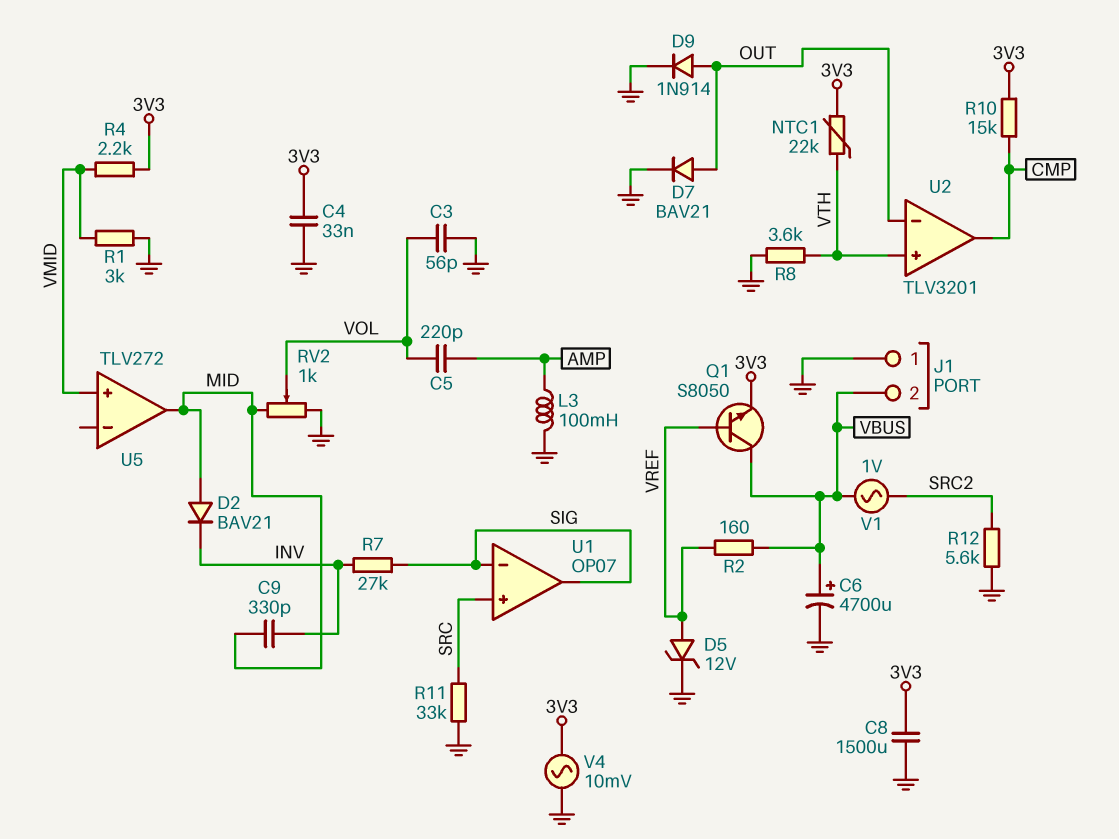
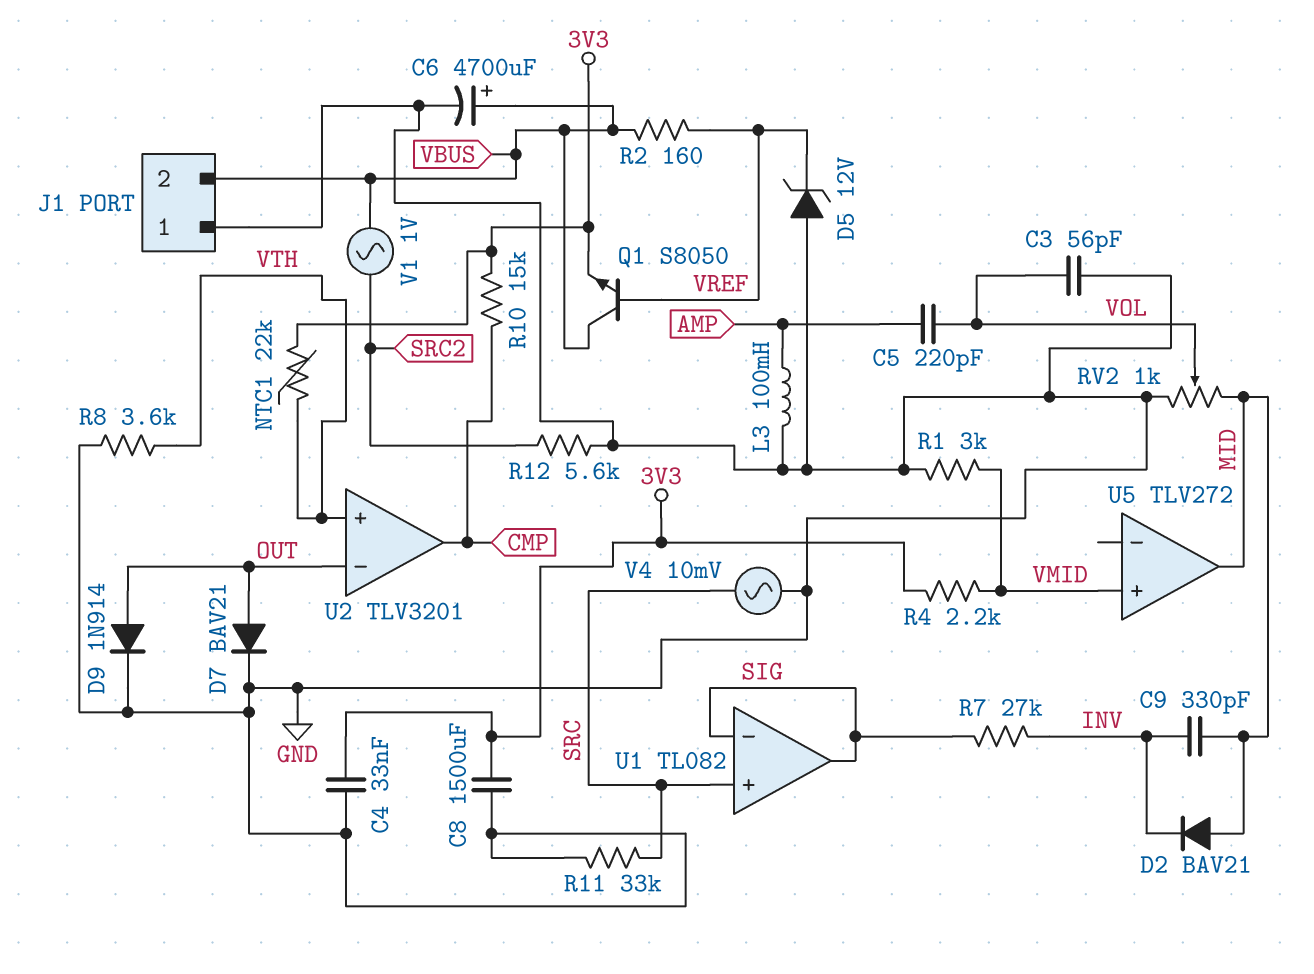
D5: zener 12V (A VREF, K GND) -> zener 12V (A GND, K VREF)
U1: OP07 -> TL082
V4: AC 10mV (3V3, GND) -> AC 10mV (GND, SRC)

